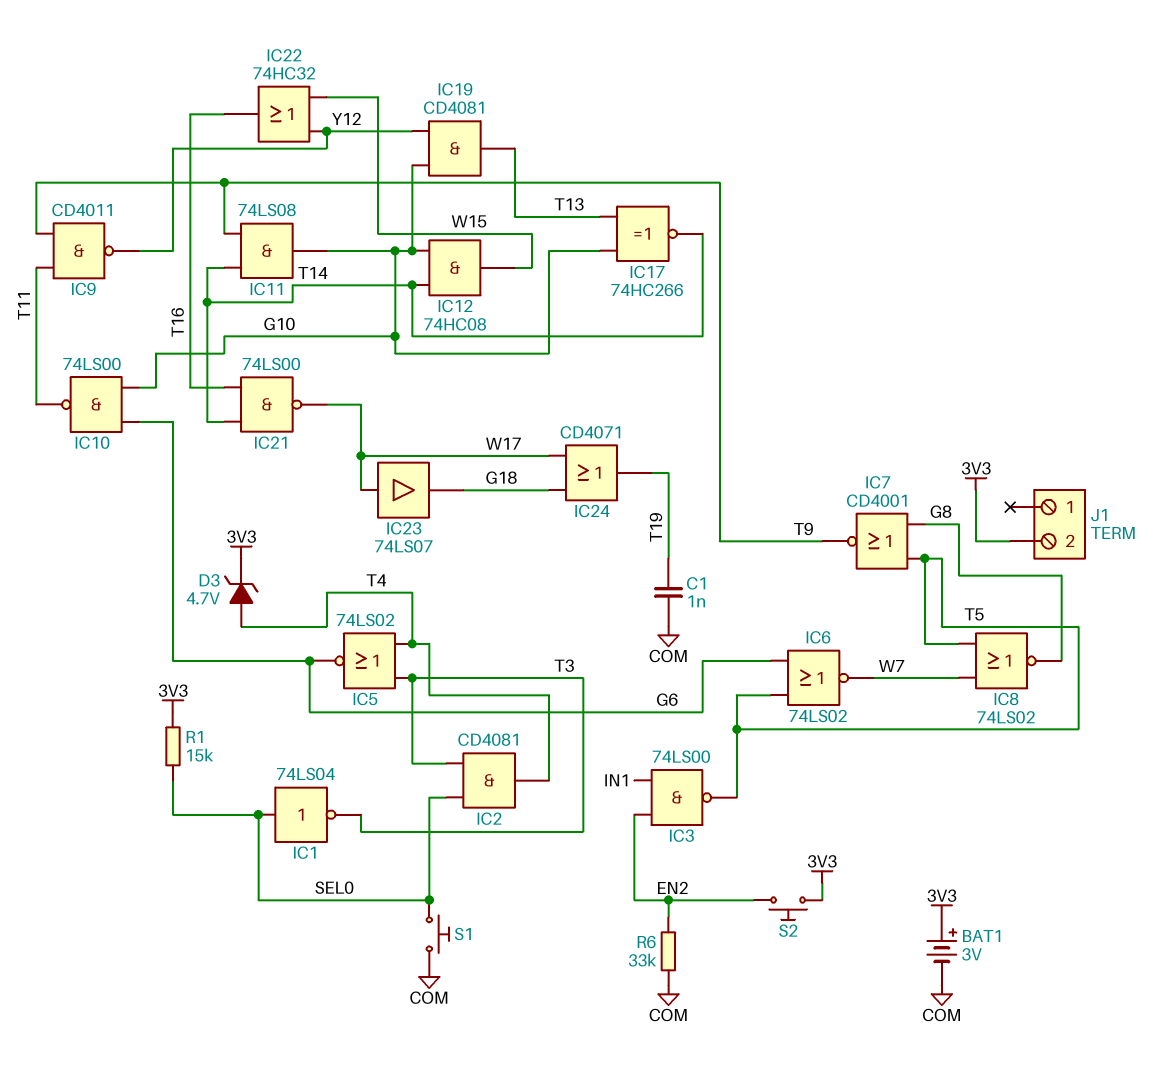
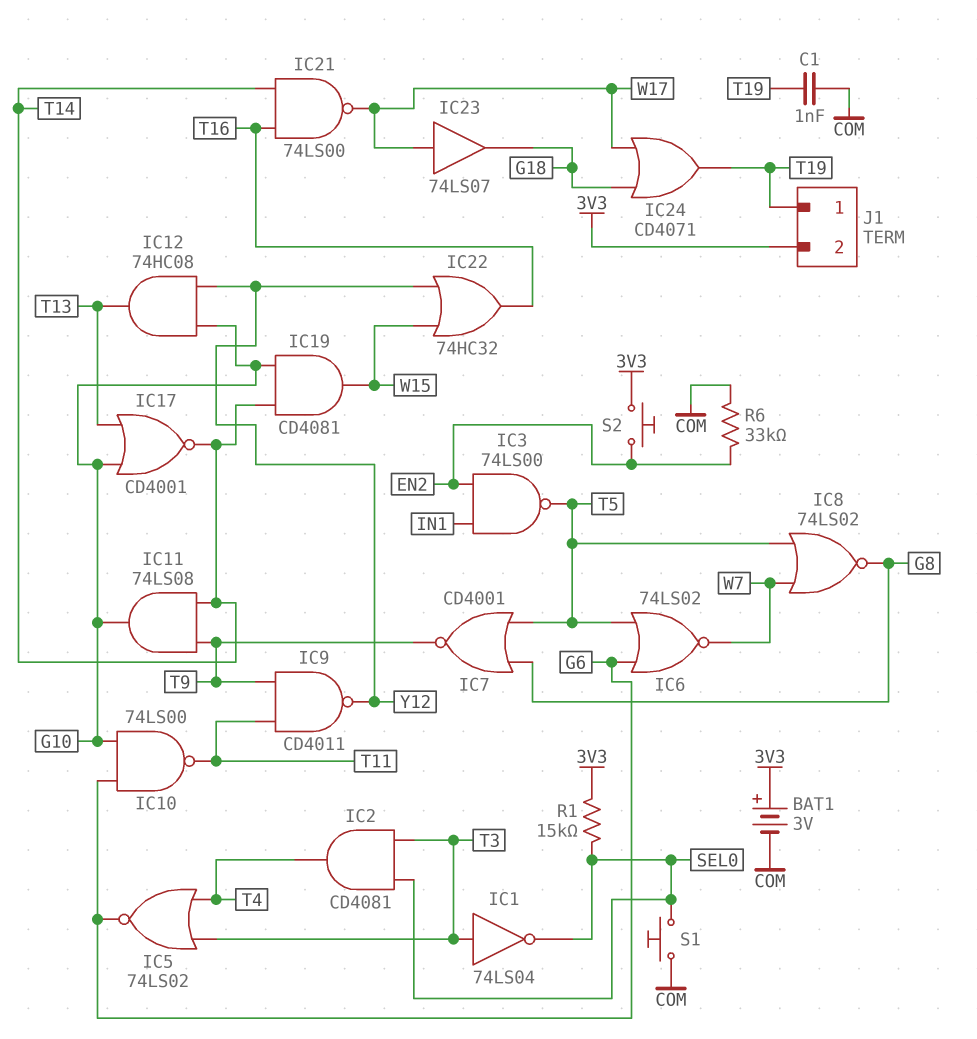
D3: zener 4.7V (A T4, K 3V3) -> none
IC1: NOT 74LS04 (in SEL0, out T3) -> NOT 74LS04 (in T3, out SEL0)
IC12: AND 74HC08 (in G10, in T14, out W15) -> AND 74HC08 (in G10, in Y12, out T13)
IC17: XNOR 74HC266 (in G10, in T13, out T14) -> NOR CD4001 (in G10, in T13, out T14)
IC19: AND CD4081 (in G10, in Y12, out T13) -> AND CD4081 (in G10, in T14, out W15)
J1 pin 1: none -> T19

